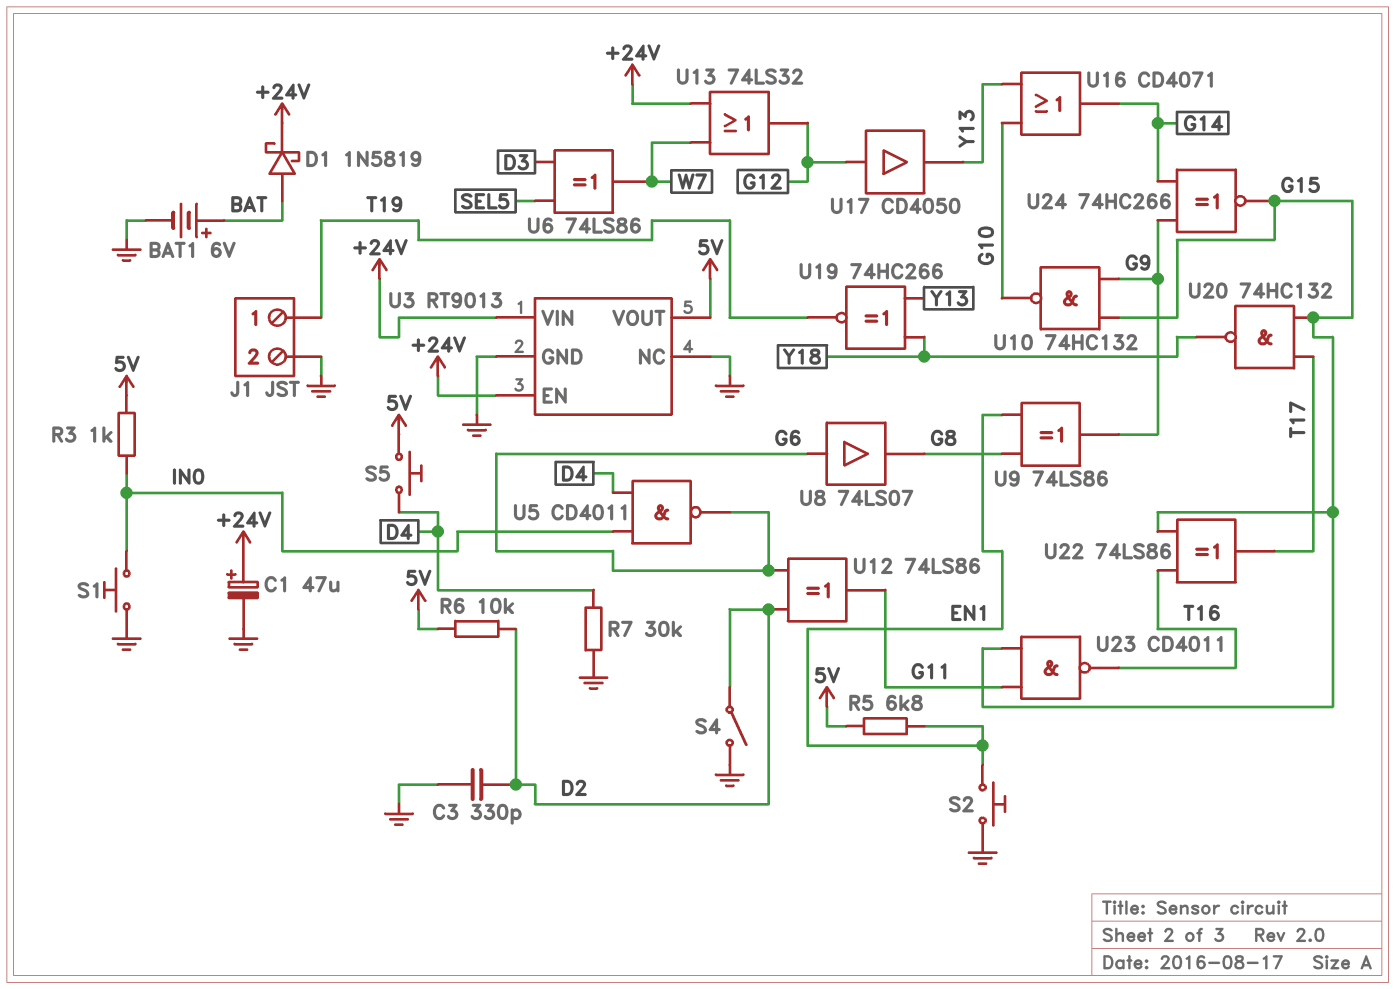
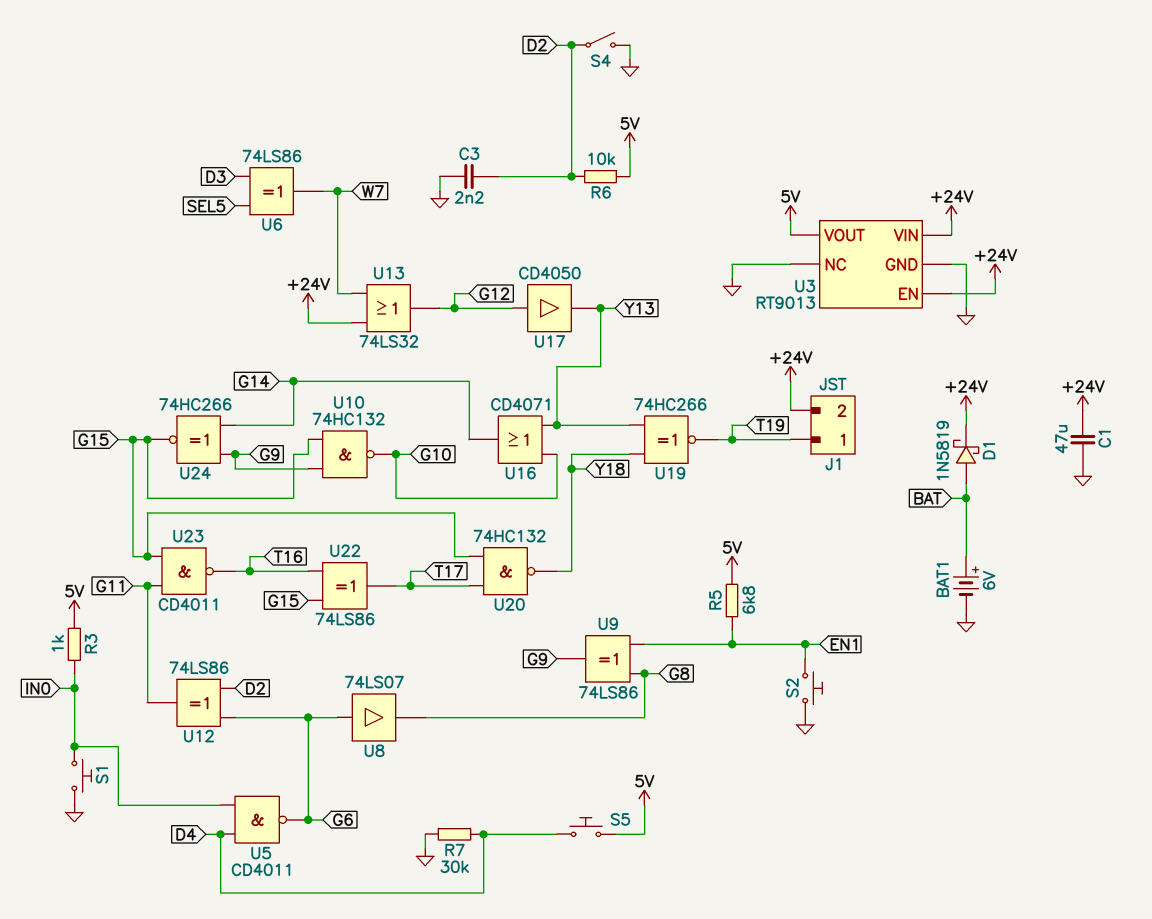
C1: 47uF (plus +24V, minus GND) -> 47uF (+24V, GND)
C3: 330pF (D2, GND) -> 2.2nF (D2, GND)
J1 pin 2: GND -> +24V

